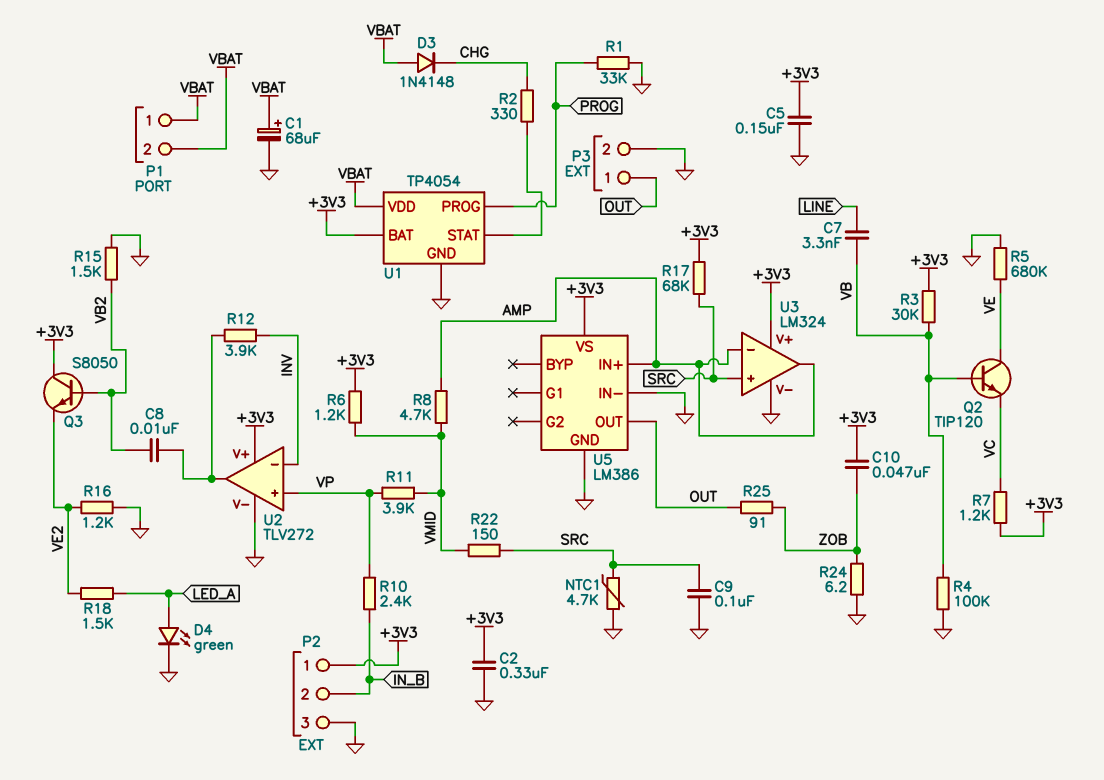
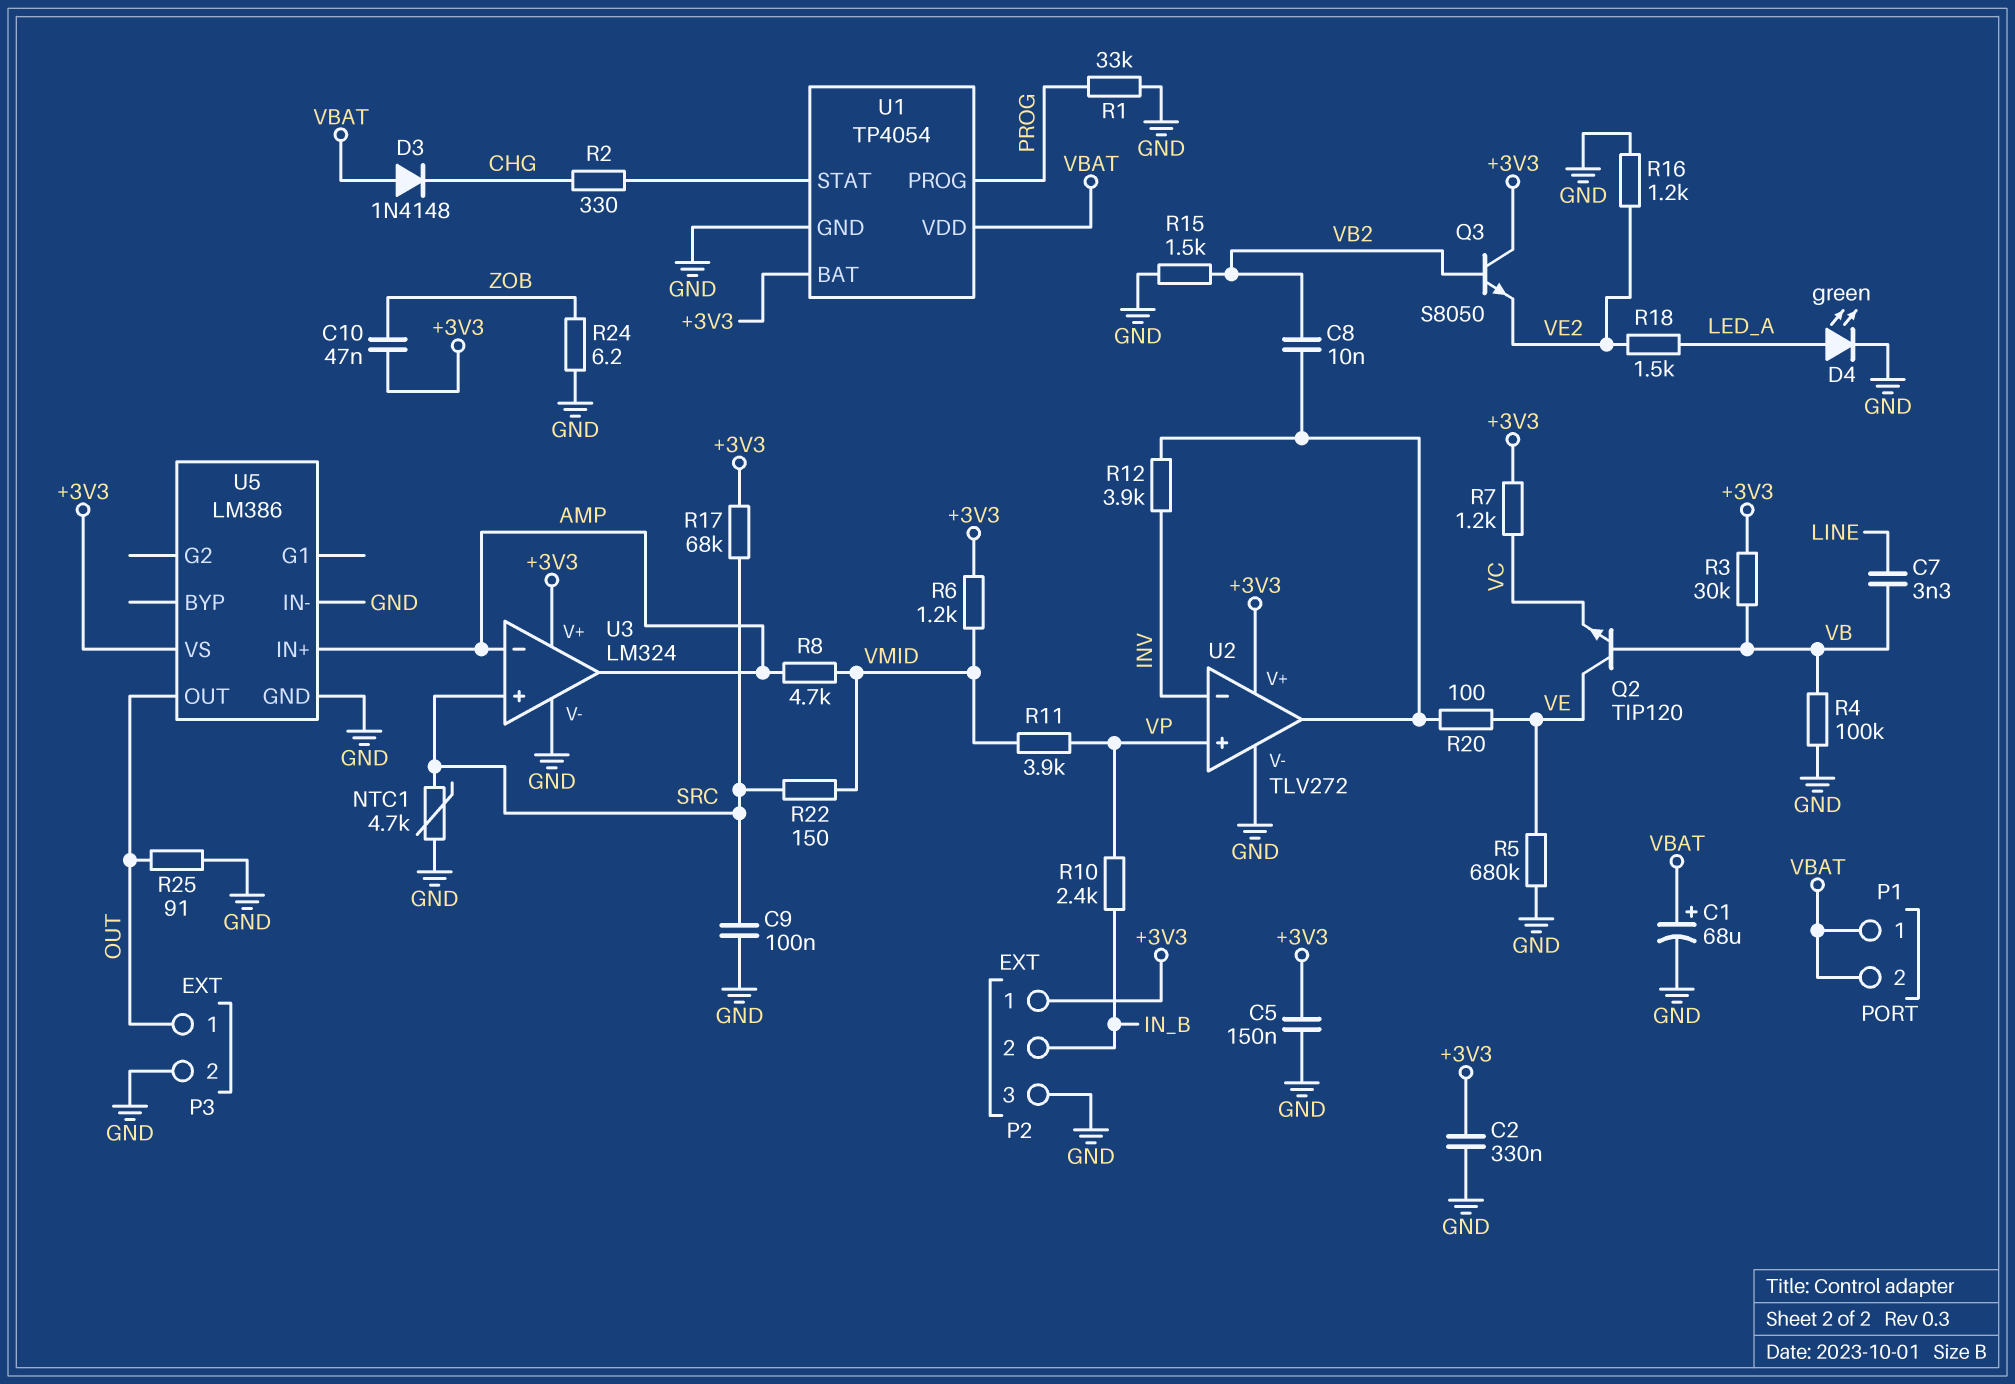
R20: none -> 100 (U2/out, VE)
R25: 91 (OUT, ZOB) -> 91 (GND, OUT)

